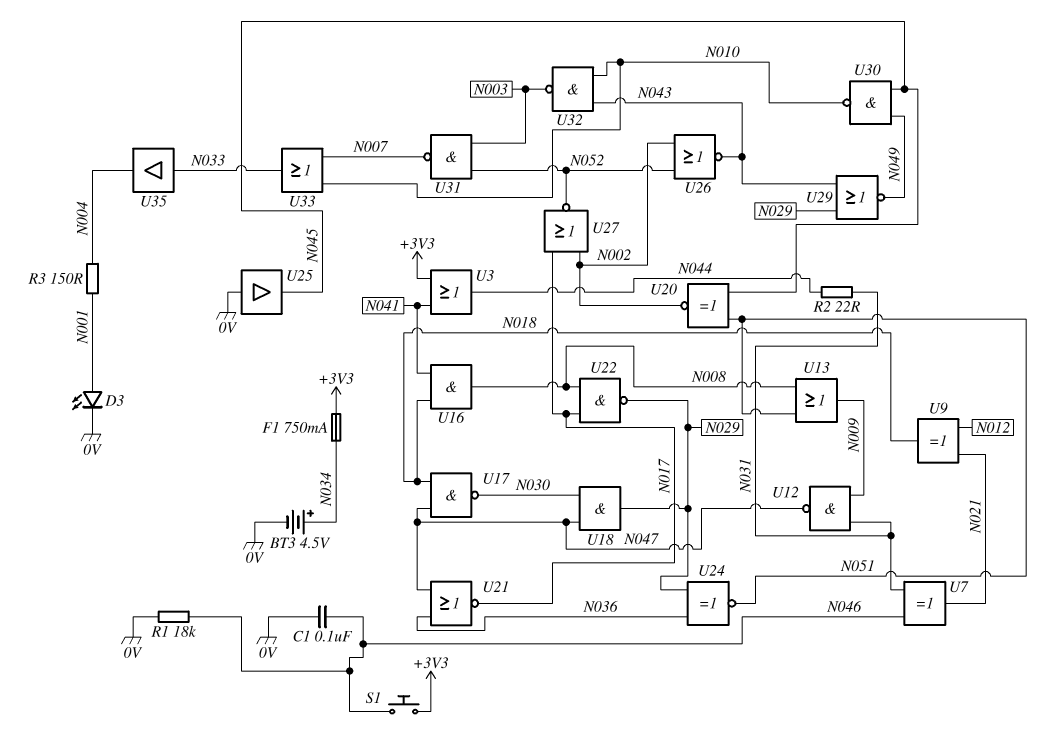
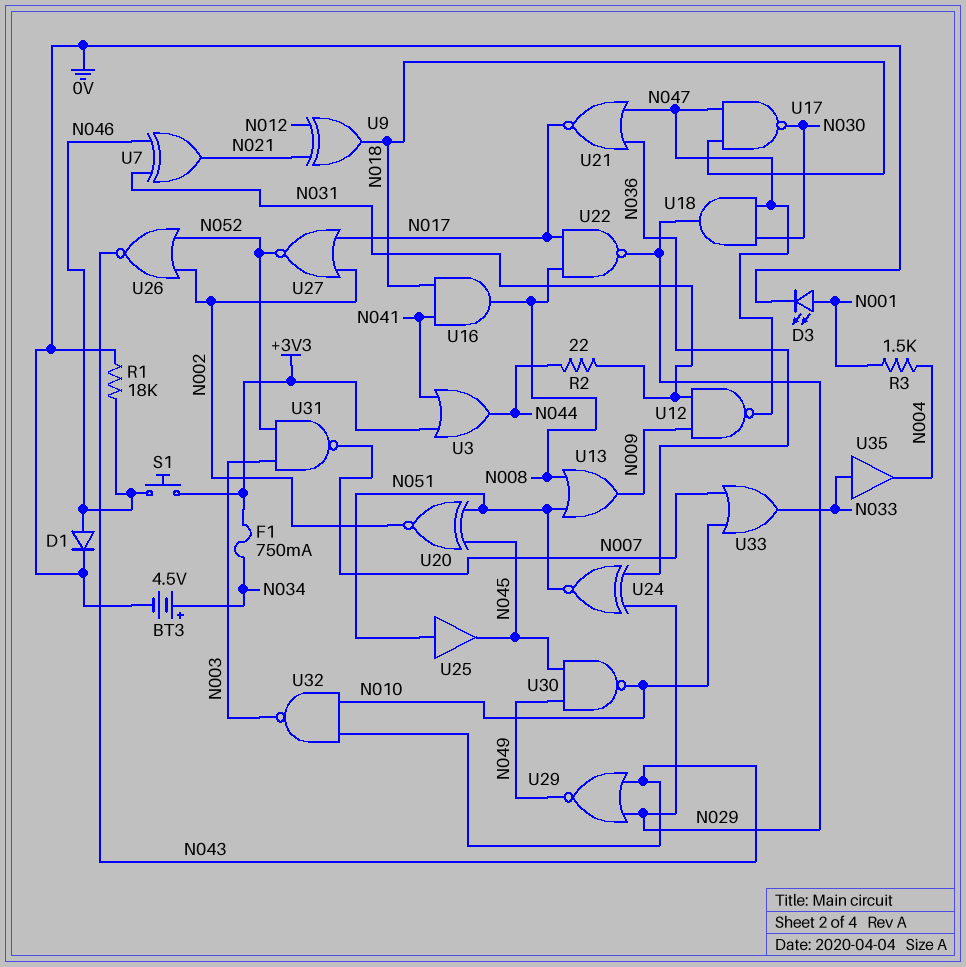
C1: 100nF (0V, N046) -> none
D1: none -> diode (A N046, K 0V)
R3: 150 (N001, N004) -> 1.5k (N001, N004)
U25: buffer (in 0V, out N045) -> buffer (in N051, out N045)

